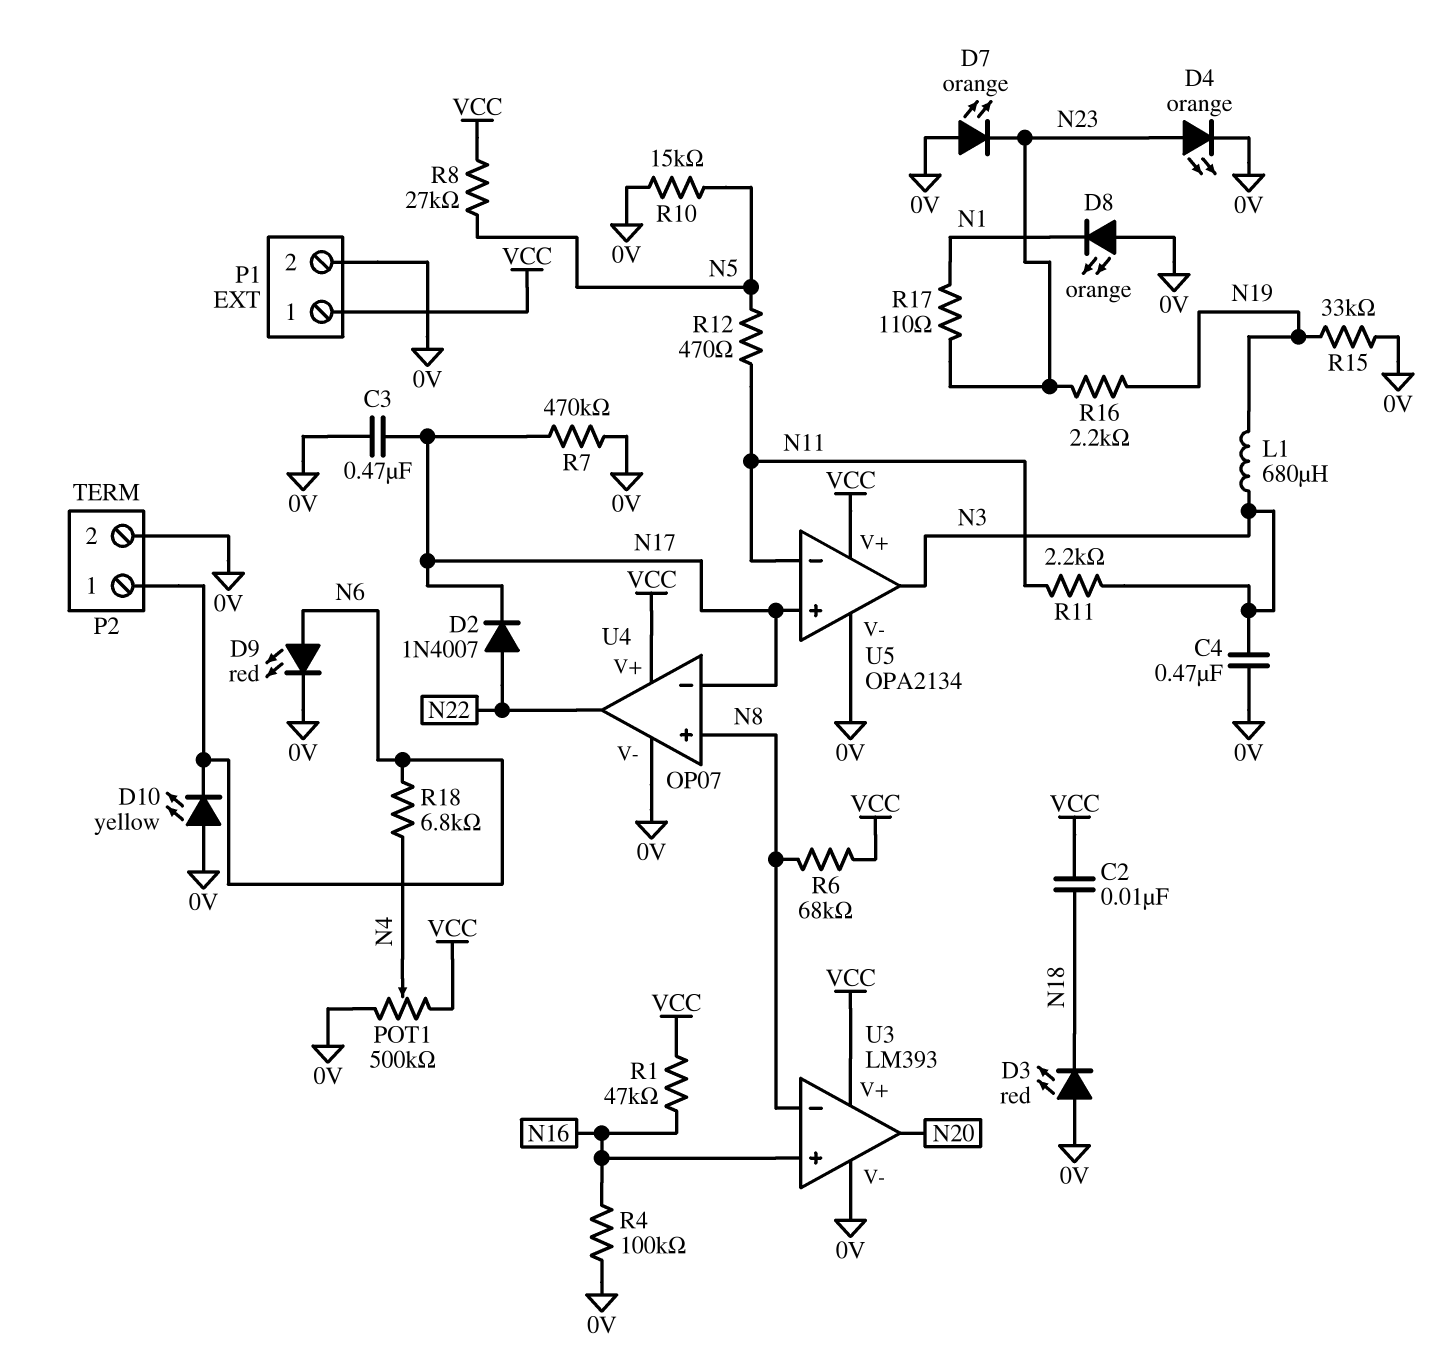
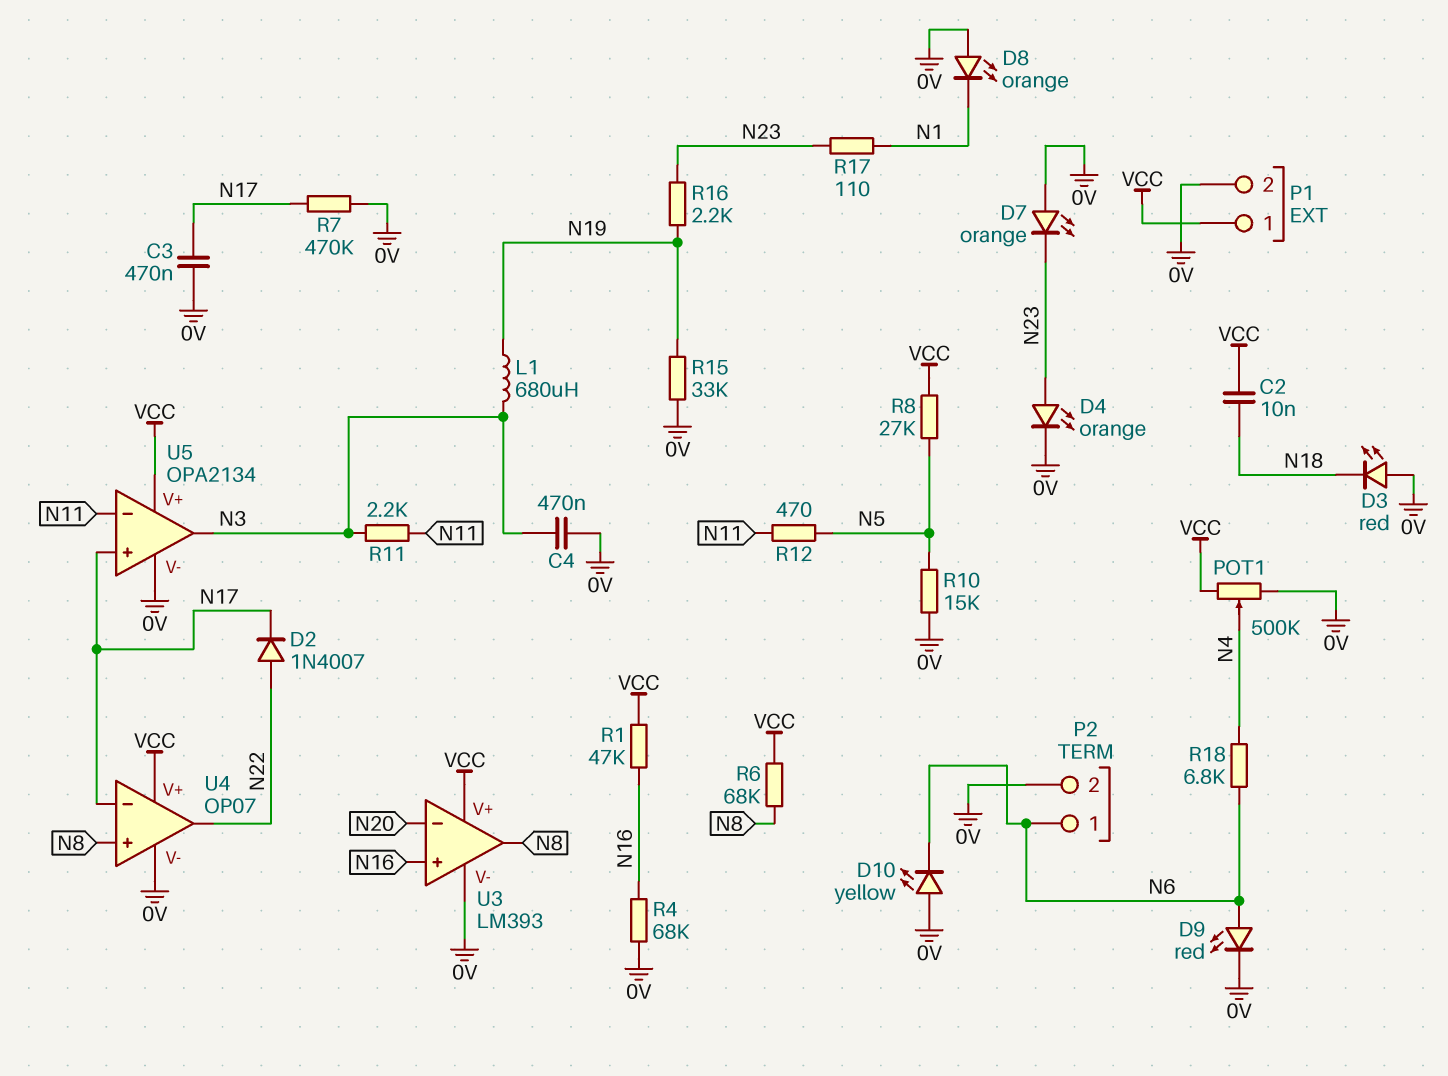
R4: 100k (0V, N16) -> 68k (0V, N16)
U3 pin in-: N8 -> N20
U3 pin out: N20 -> N8

